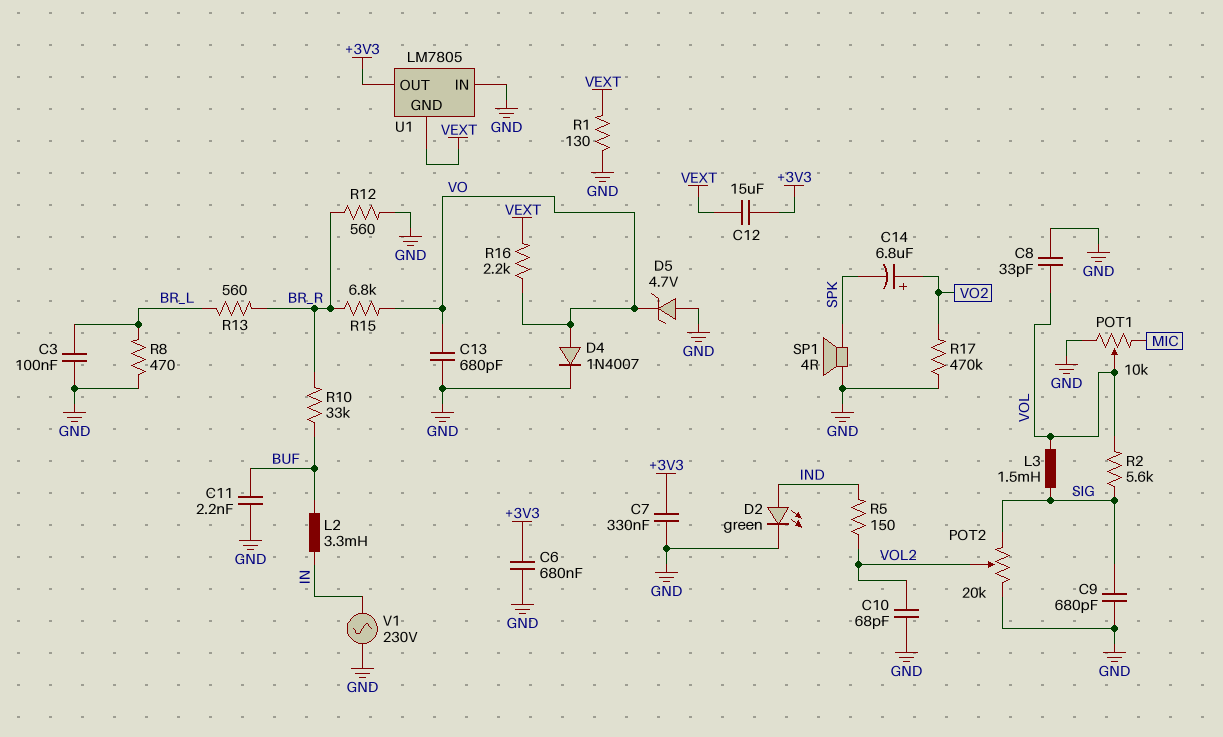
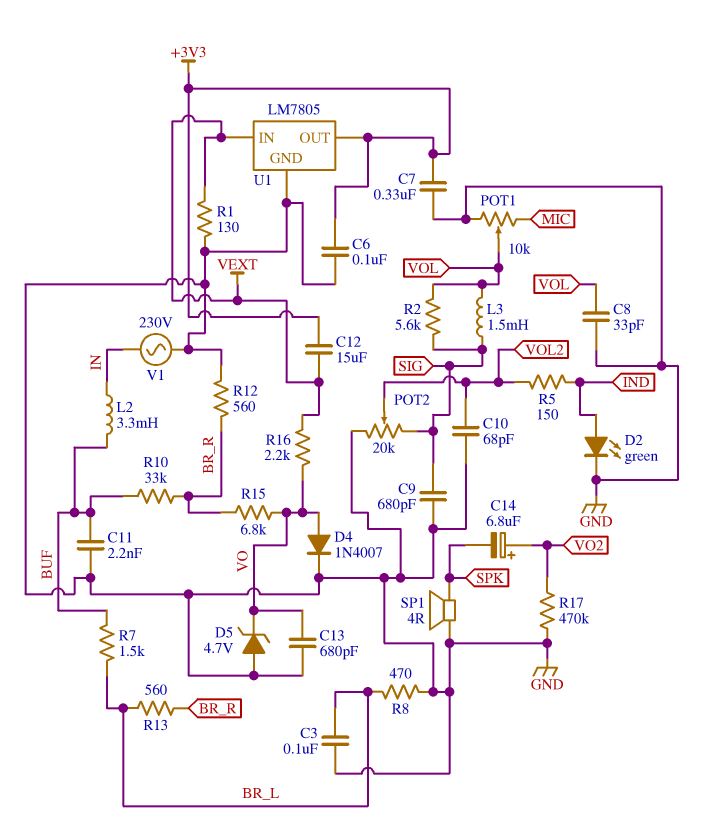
C6: 680nF (+3V3, GND) -> 100nF (+3V3, GND)
R7: none -> 1.5k (BR_L, BUF)
U1 pin GND: VEXT -> GND
U1 pin IN: GND -> VEXT

